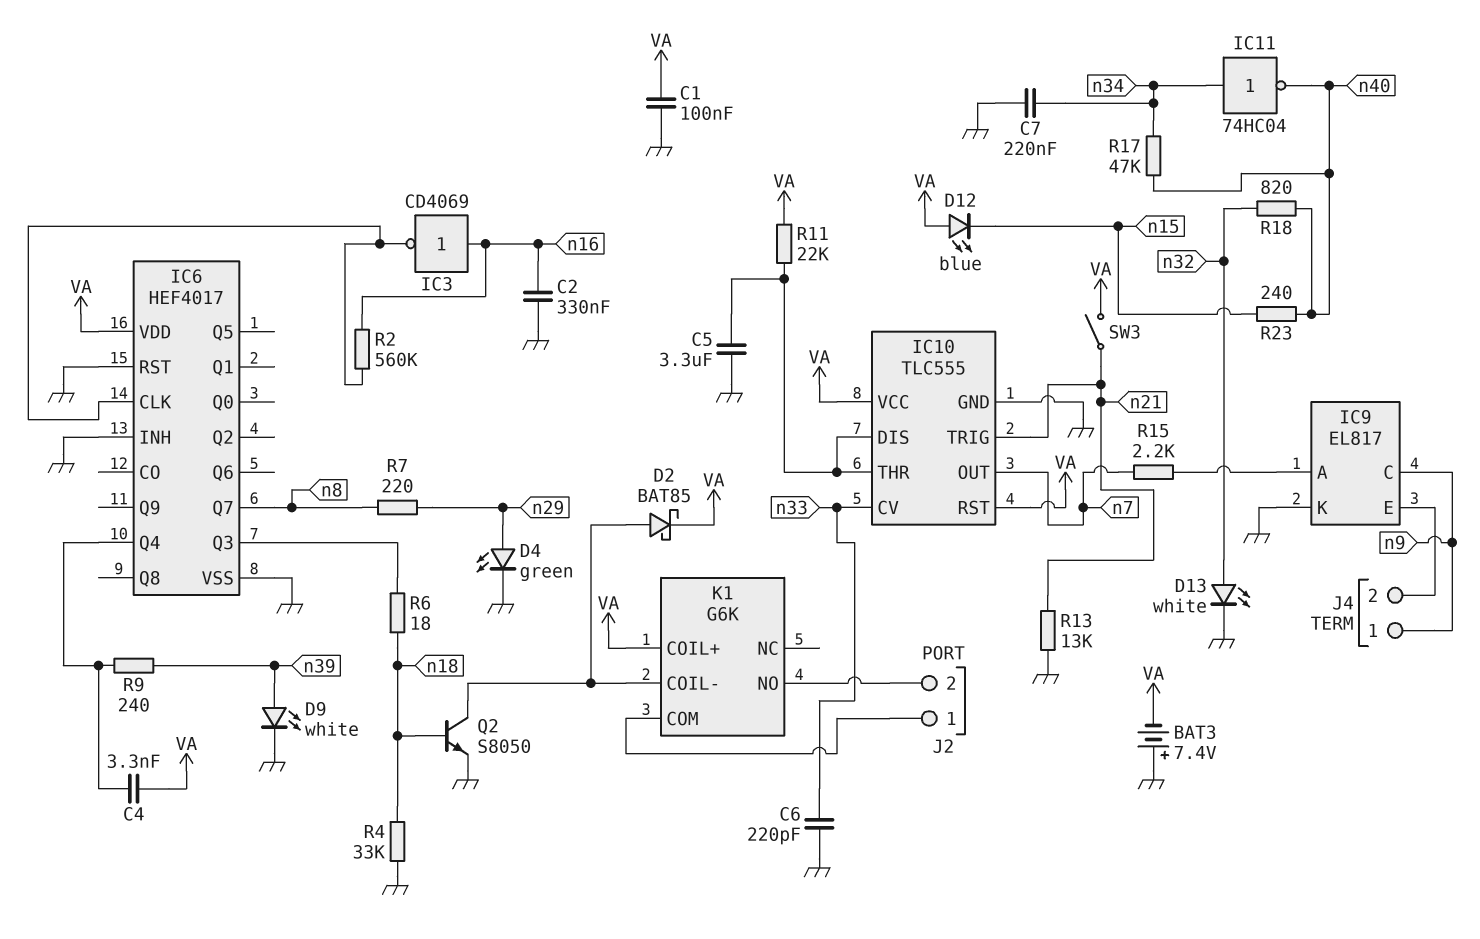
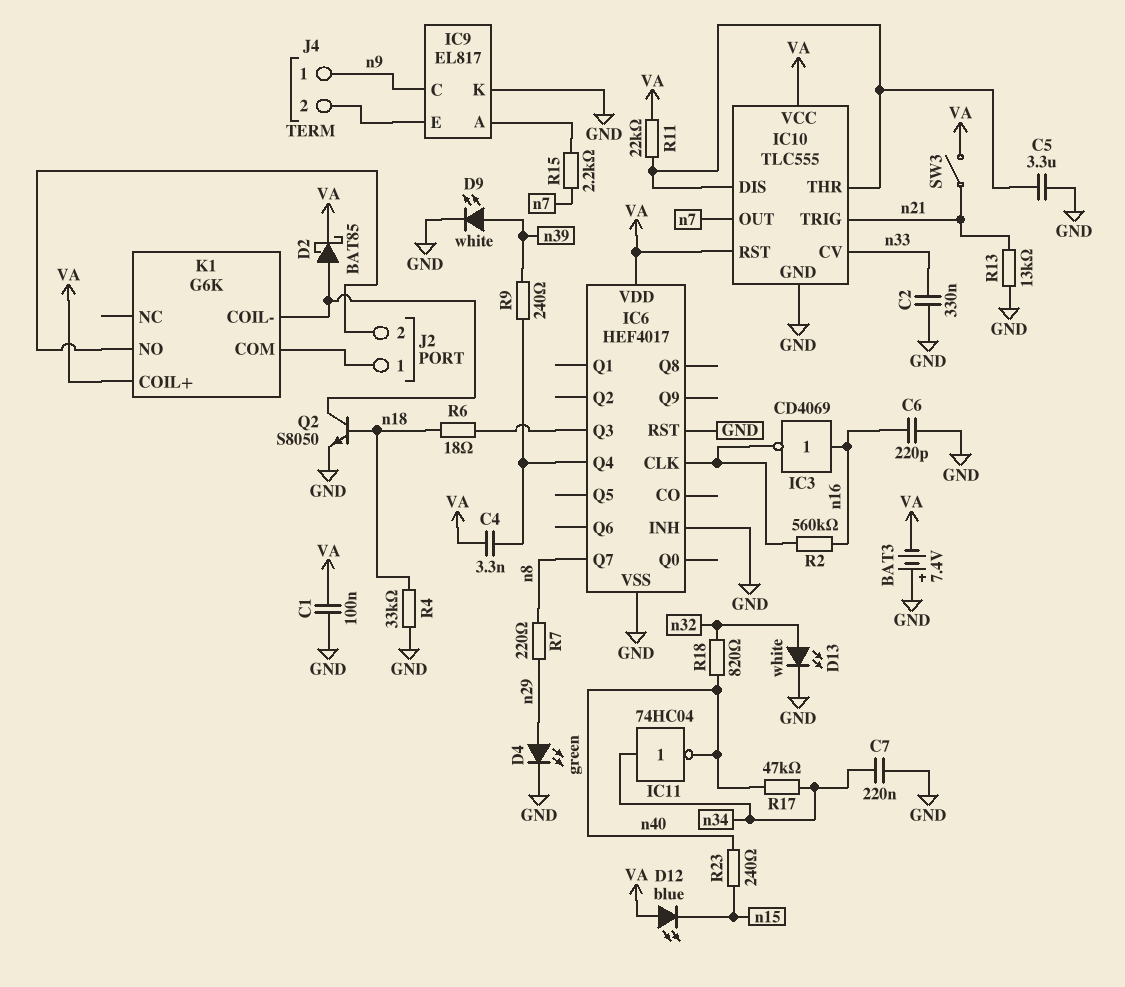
C2: 330nF (GND, n16) -> 330nF (GND, n33)
C6: 220pF (GND, n33) -> 220pF (GND, n16)

